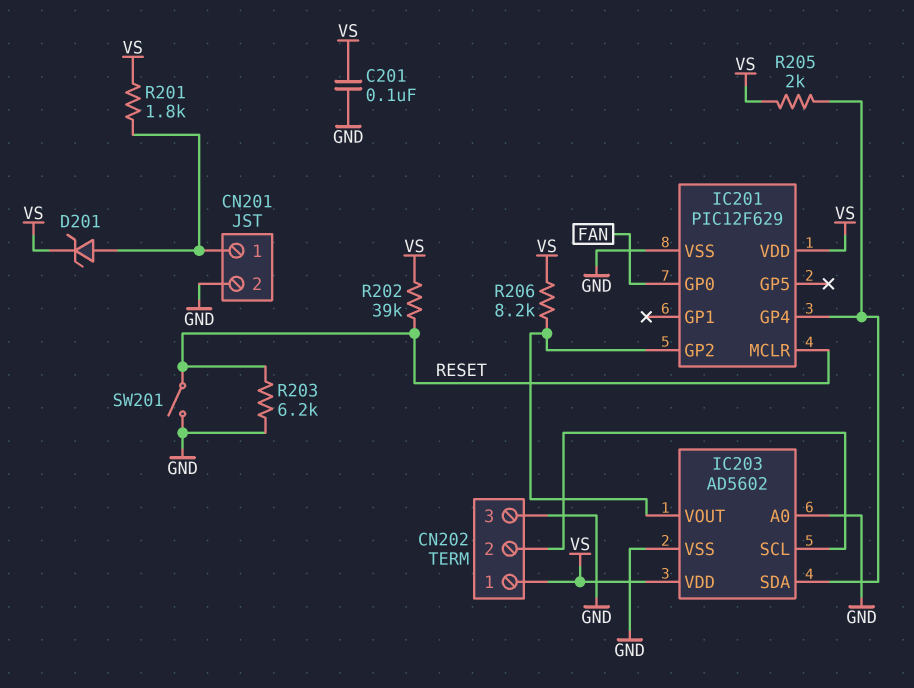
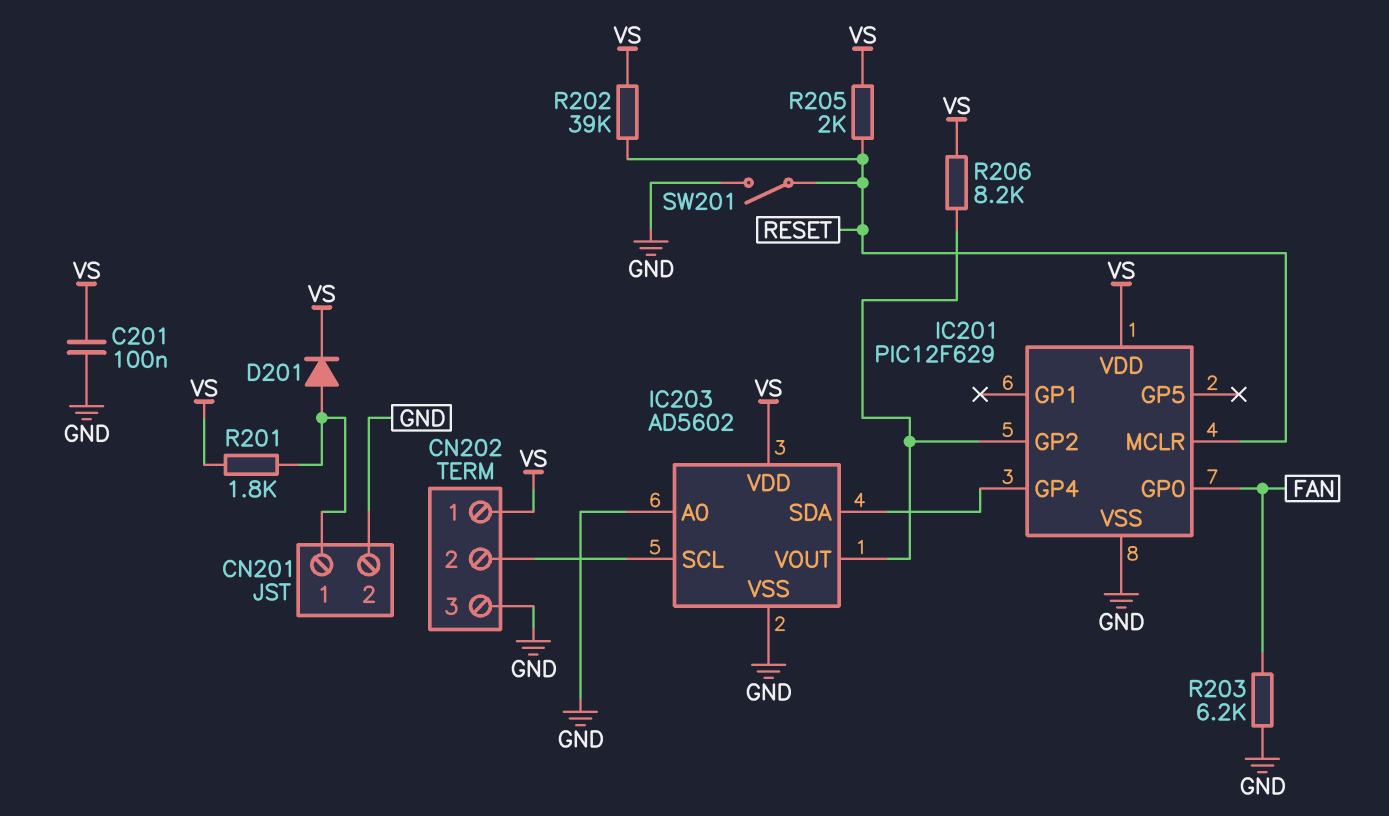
D201: zener (A CN201/1, K VS) -> diode (A CN201/1, K VS)
R203: 6.2k (GND, RESET) -> 6.2k (FAN, GND)
R205: 2k (IC201/GP4, VS) -> 2k (RESET, VS)

